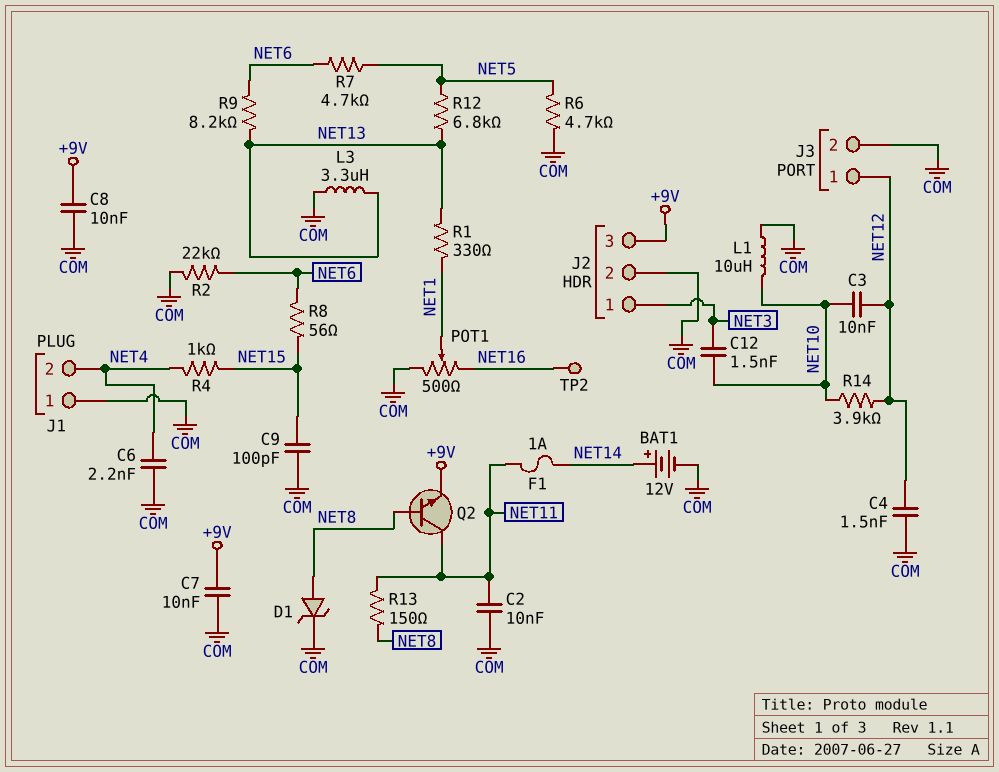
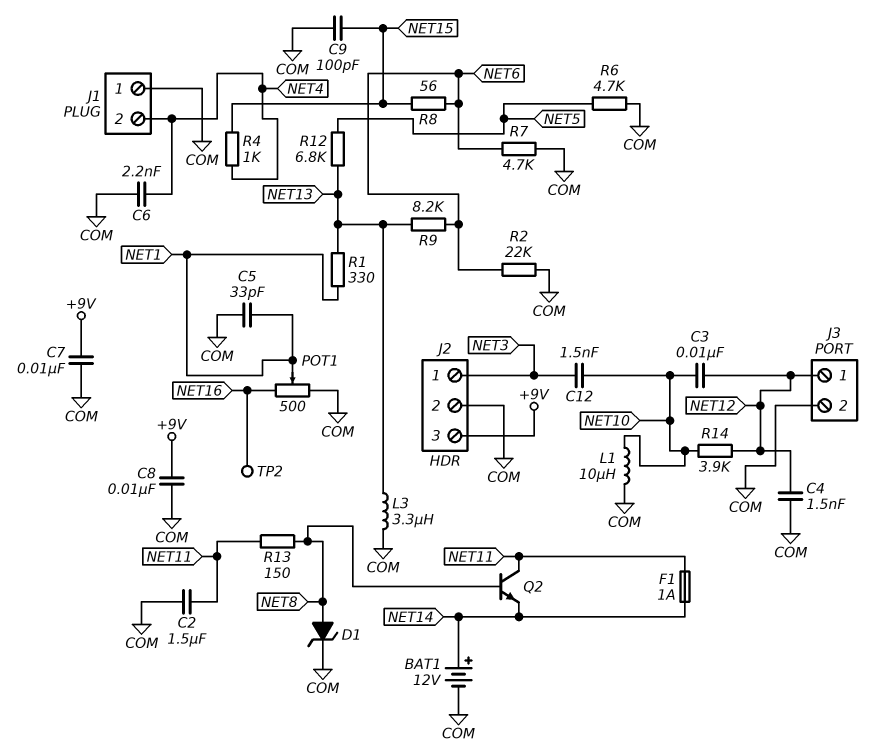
C2: 10nF (COM, NET11) -> 1.5uF (COM, NET11)
C5: none -> 33pF (COM, NET1)
Q2: NPN (B NET8, C NET11, E +9V) -> NPN (B NET8, C NET11, E NET14)
R7: 4.7k (NET5, NET6) -> 4.7k (COM, NET6)

